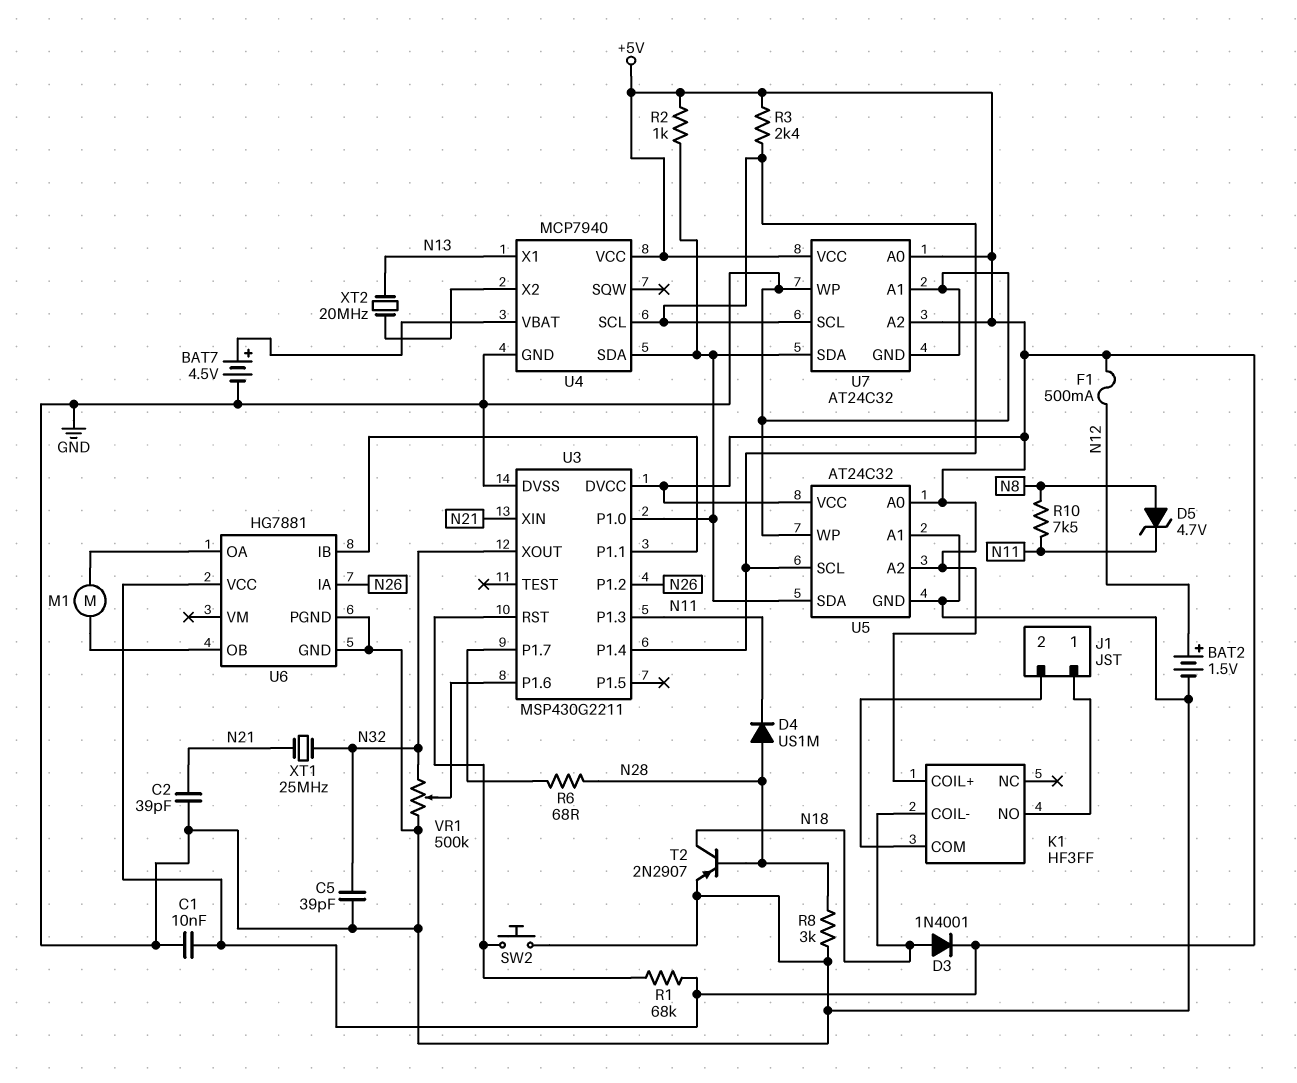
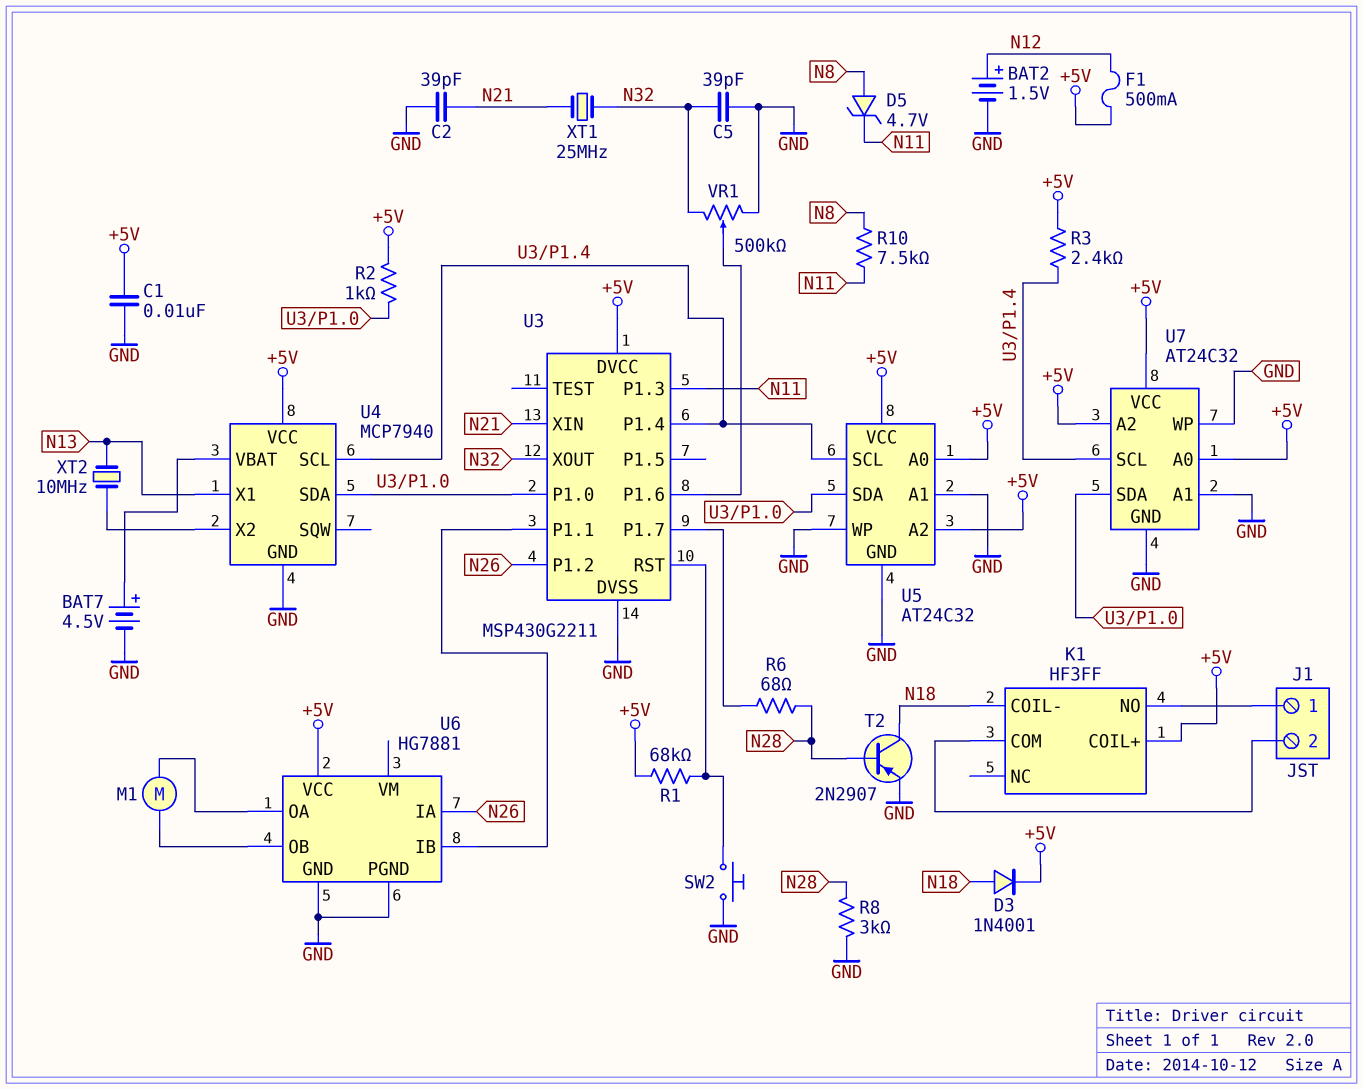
D4: diode US1M (A N28, K N11) -> none
XT2: 20MHz (N13, U4/X2) -> 10MHz (N13, U4/X2)

